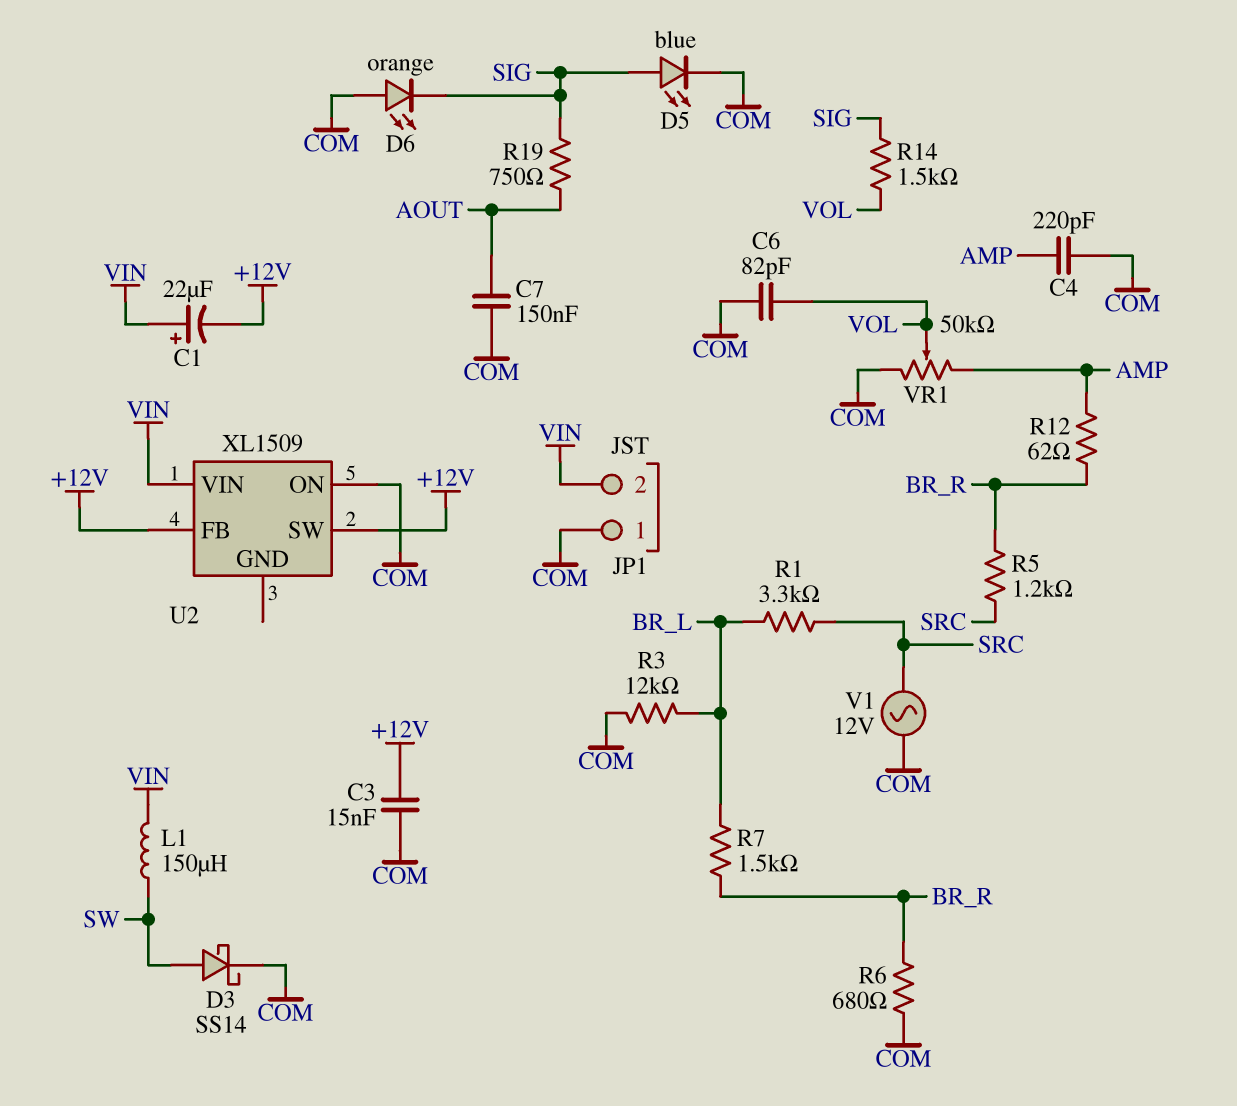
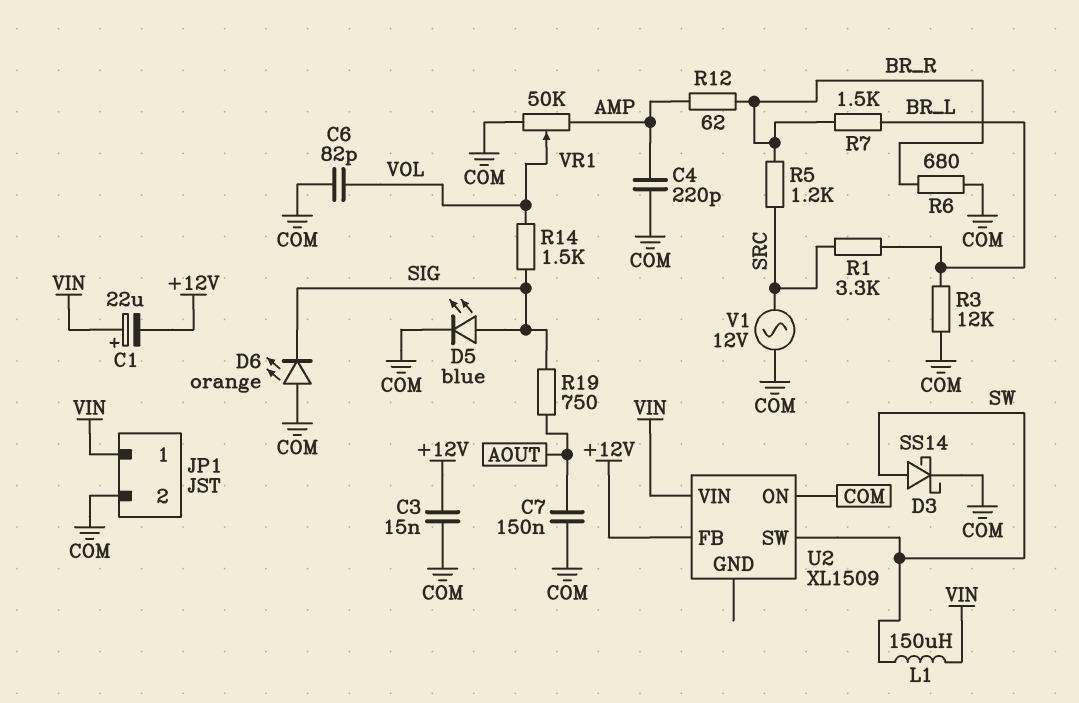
JP1 pin 1: COM -> VIN
JP1 pin 2: VIN -> COM
U2 pin SW: +12V -> SW

